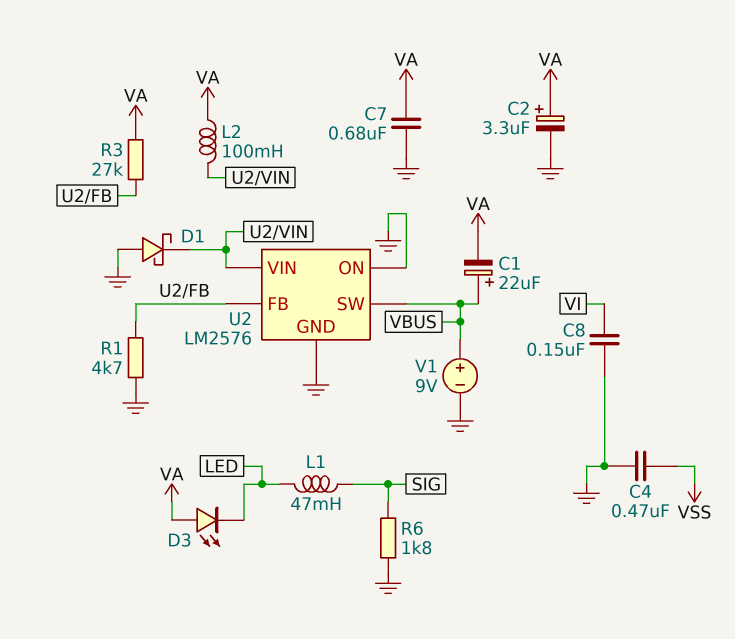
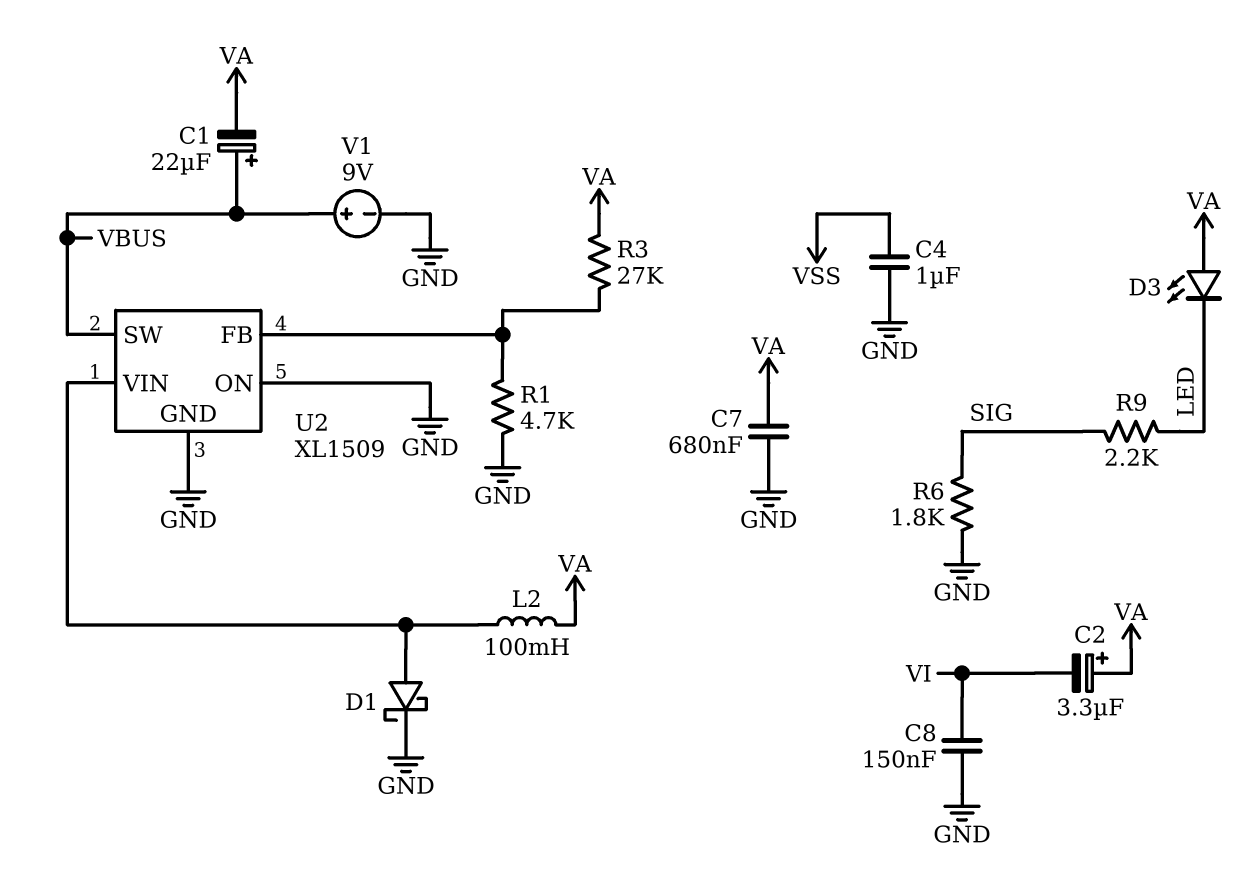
C2: 3.3uF (plus VA, minus GND) -> 3.3uF (plus VA, minus VI)
C4: 470nF (GND, VSS) -> 1uF (GND, VSS)
D1: schottky (A GND, K U2/VIN) -> schottky (A U2/VIN, K GND)
L1: 47mH (LED, SIG) -> none
R9: none -> 2.2k (LED, SIG)
U2: LM2576 -> XL1509

